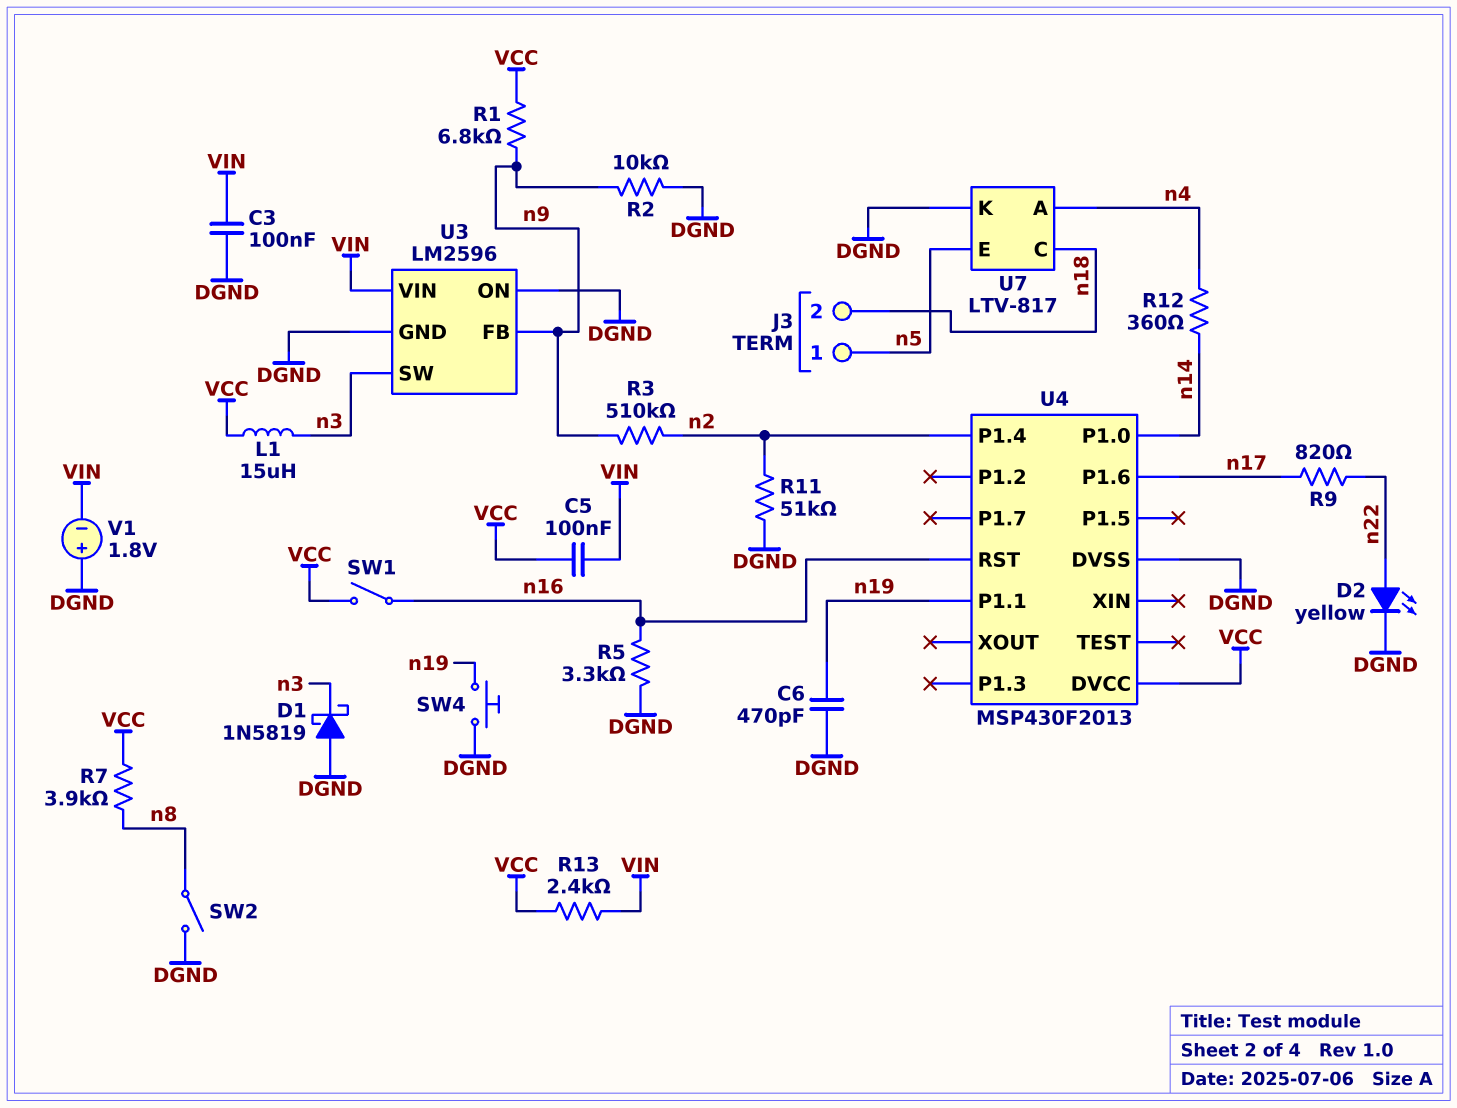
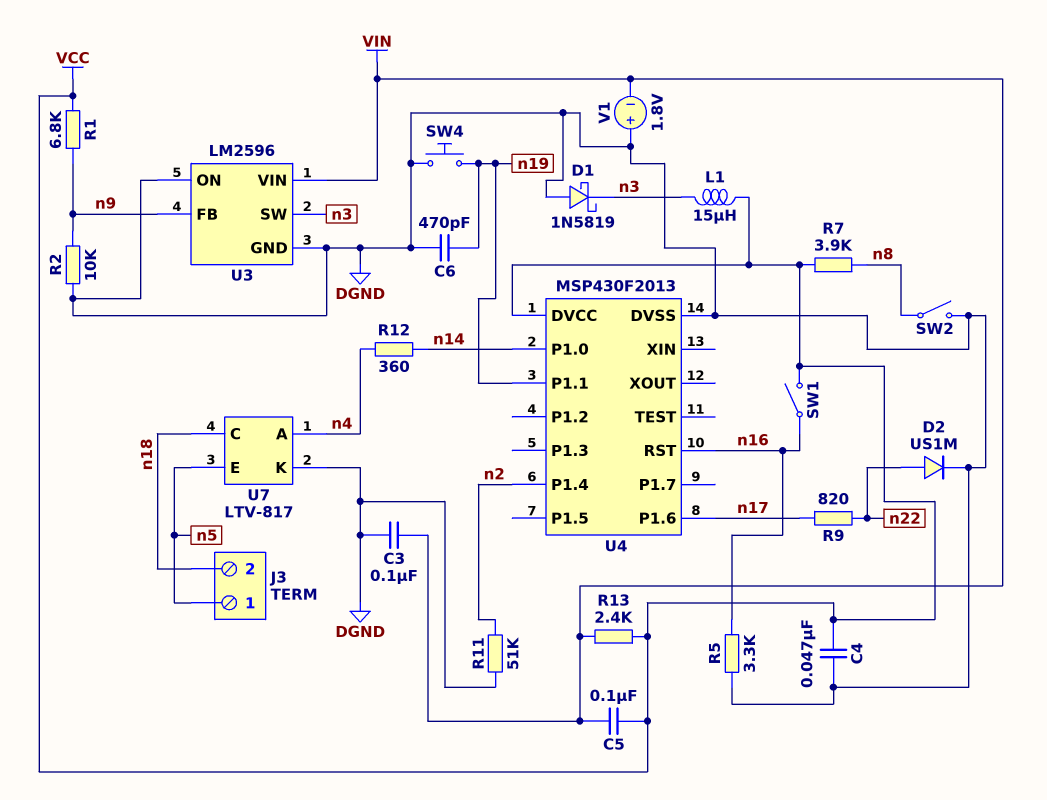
C4: none -> 47nF (DGND, VCC)
D2: LED yellow (A n22, K DGND) -> diode US1M (A n22, K DGND)
R3: 510k (n2, n9) -> none

